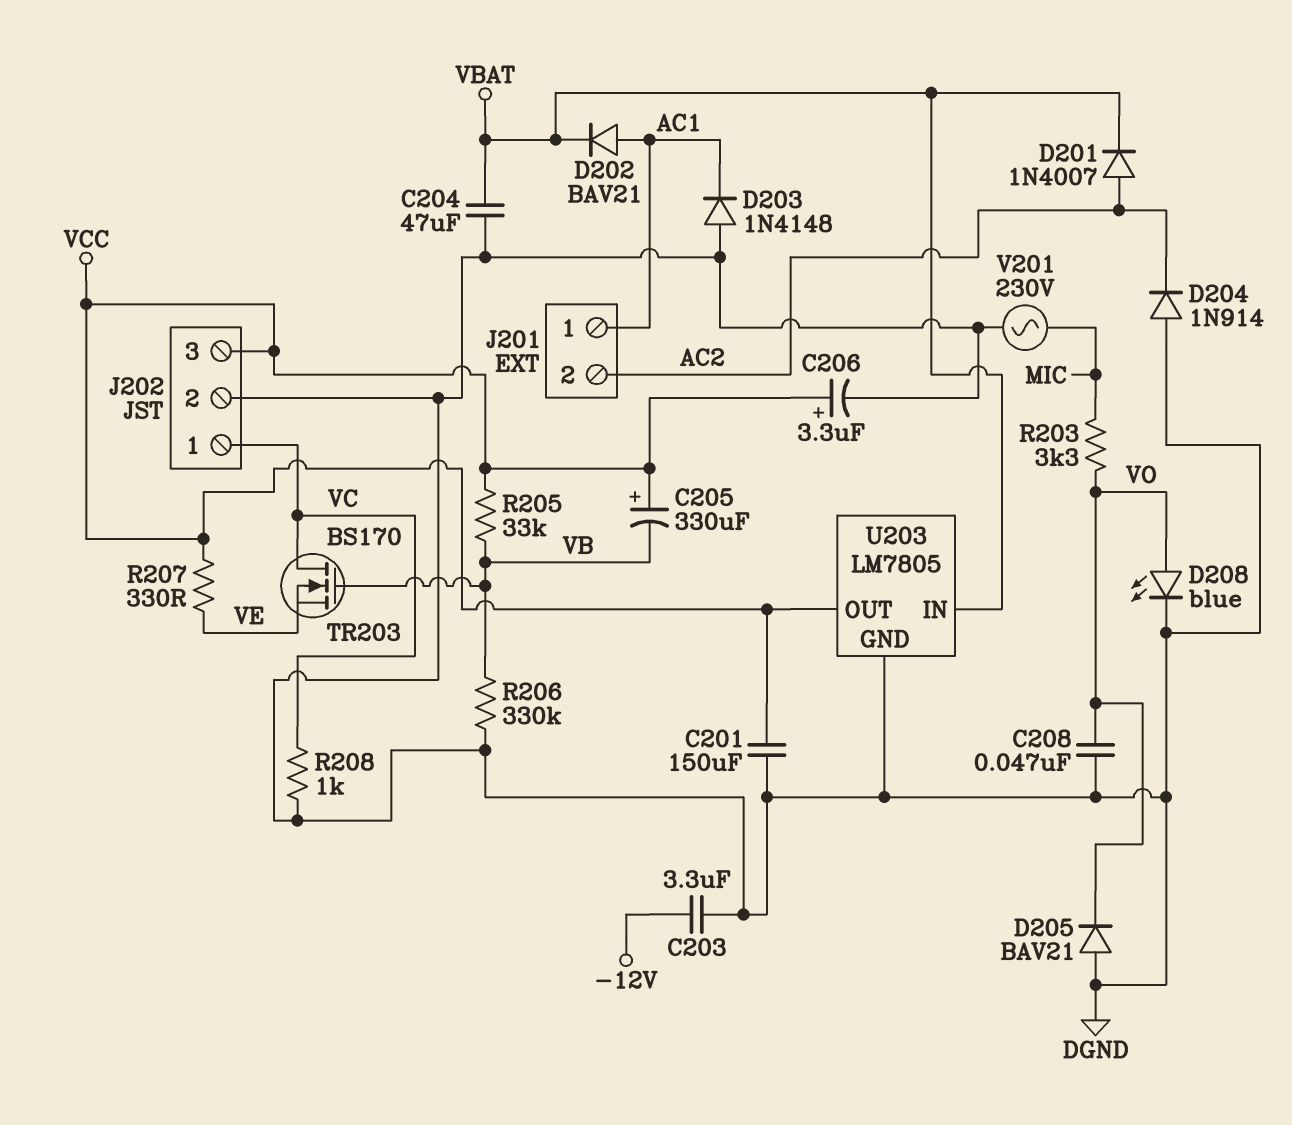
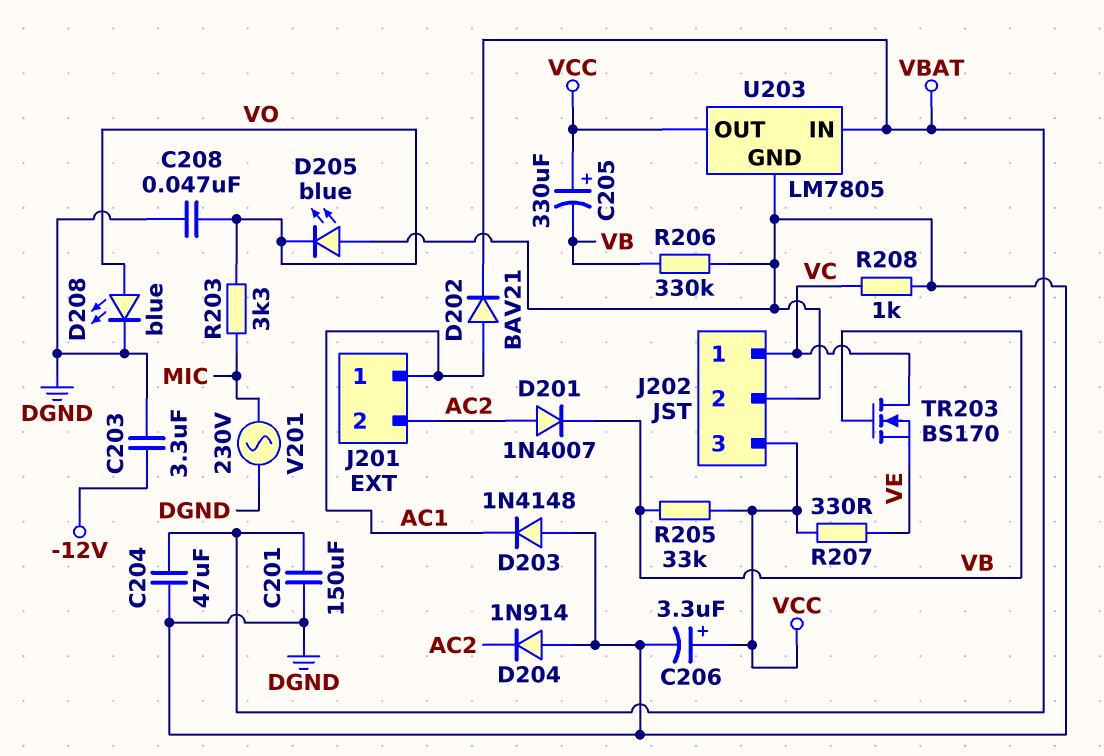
C201: 150uF (DGND, VCC) -> 150uF (DGND, VBAT)
D201: diode 1N4007 (A AC2, K VBAT) -> diode 1N4007 (A AC2, K VB)
D205: diode BAV21 (A DGND, K VO) -> LED blue (A DGND, K VO)

